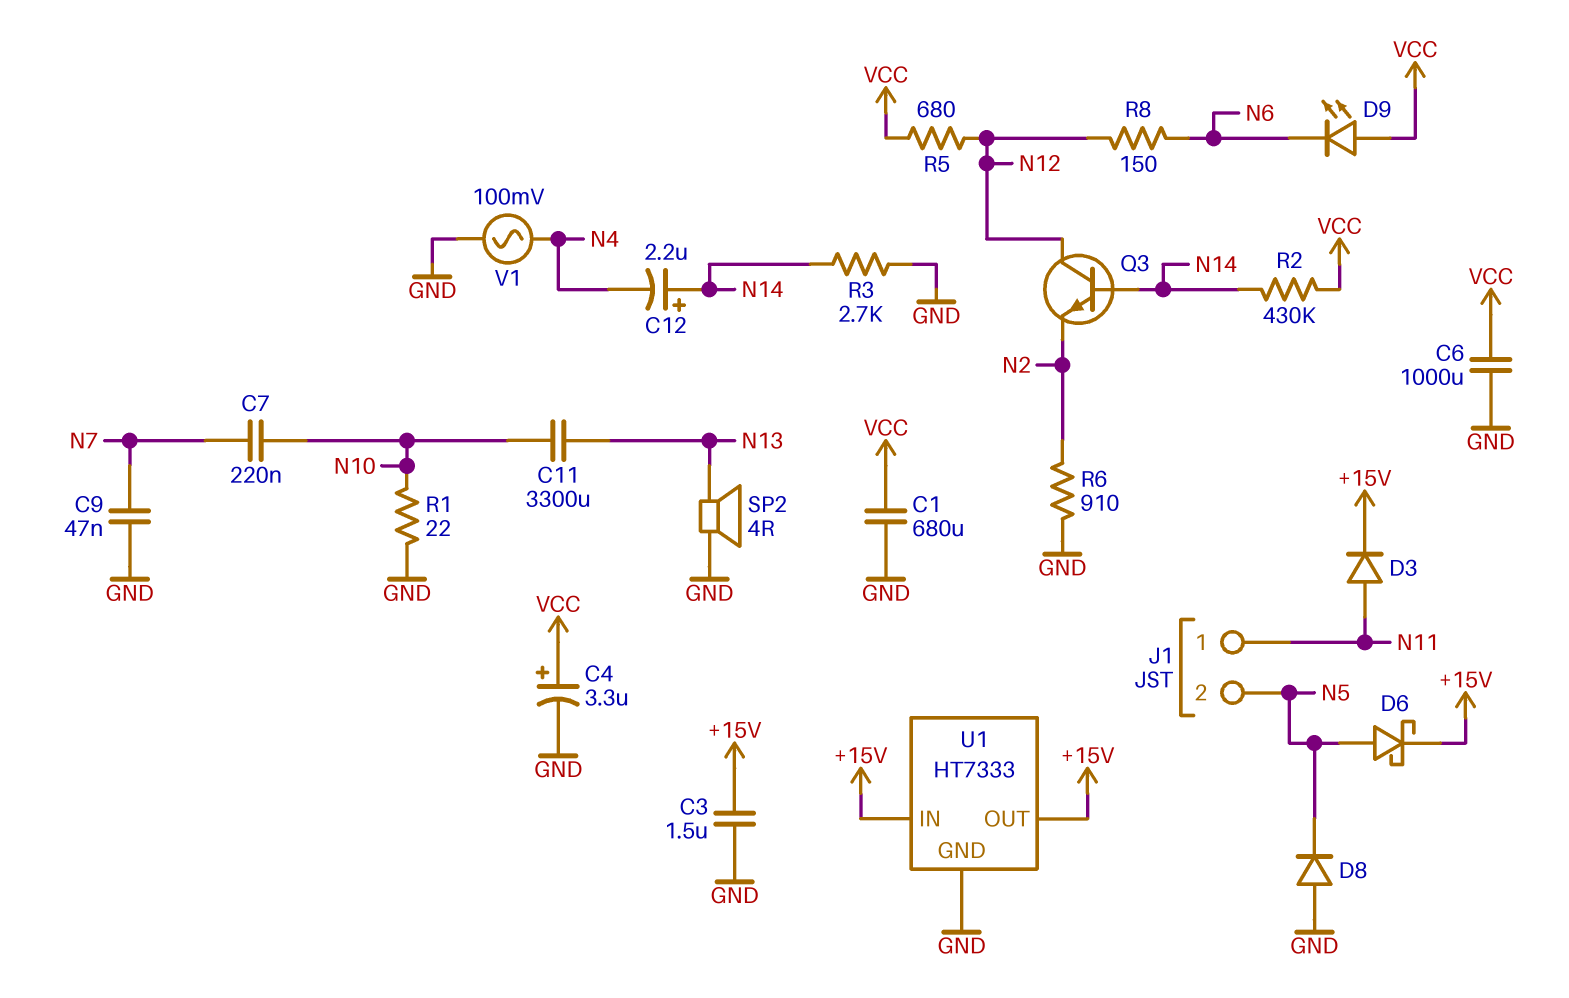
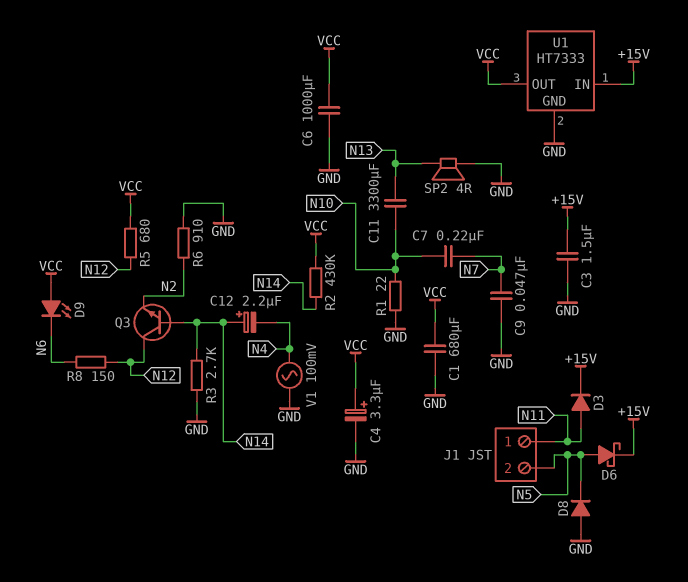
U1 pin OUT: +15V -> VCC

